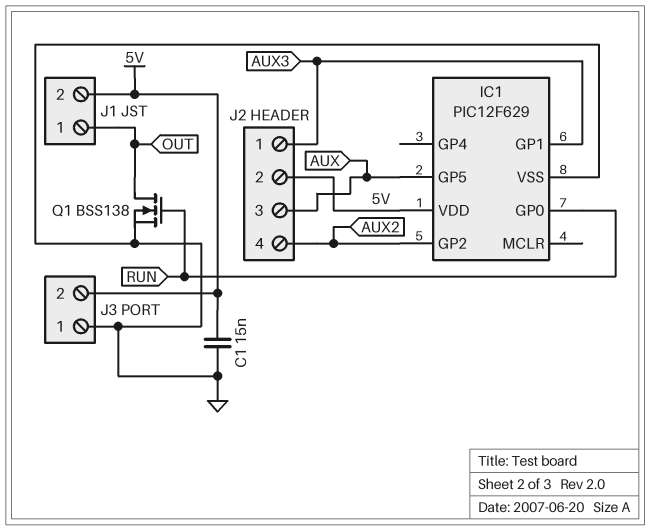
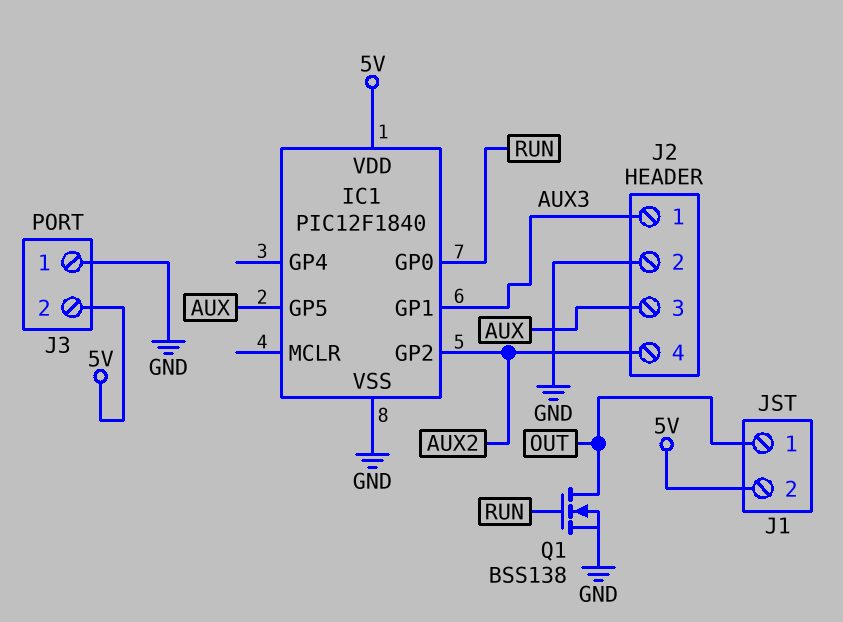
C1: 15nF (5V, GND) -> none
IC1: PIC12F629 -> PIC12F1840
J2 pin 2: 5V -> GND

